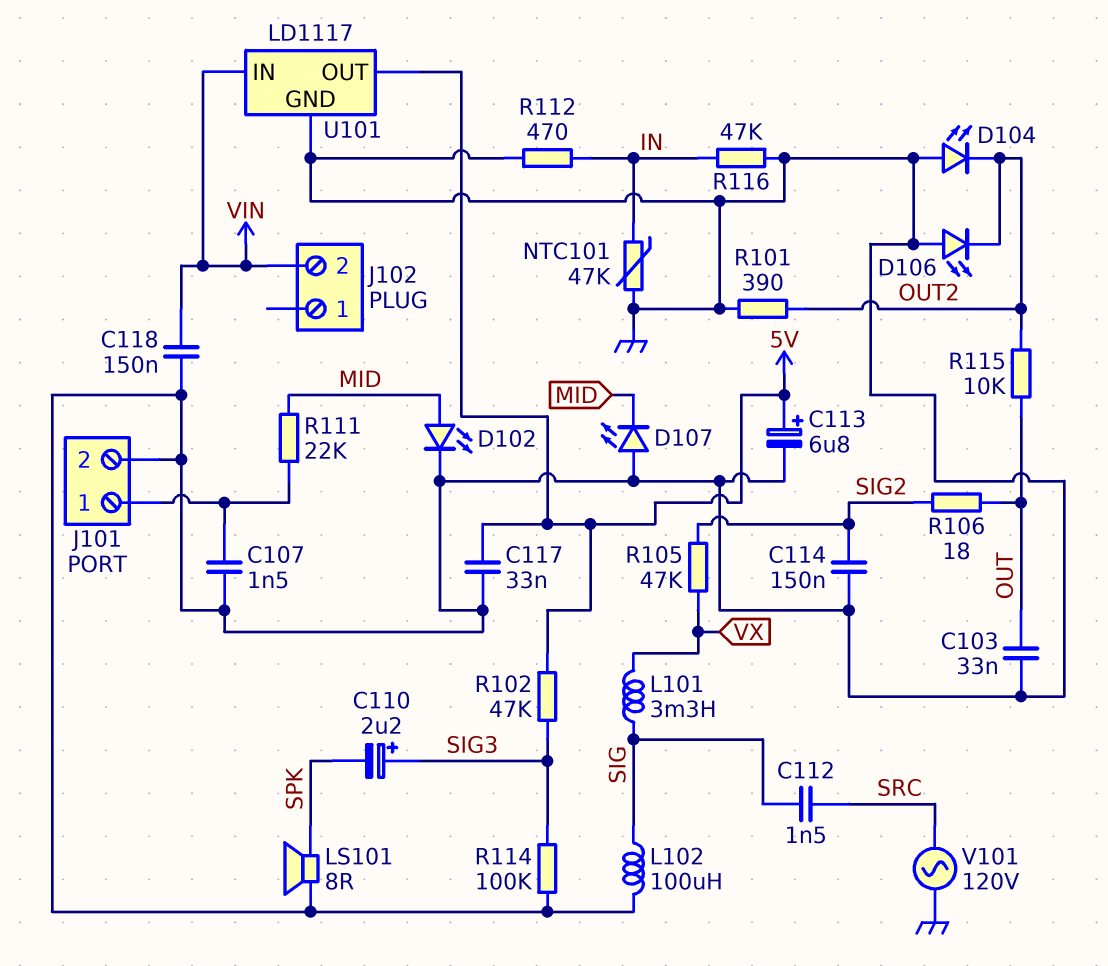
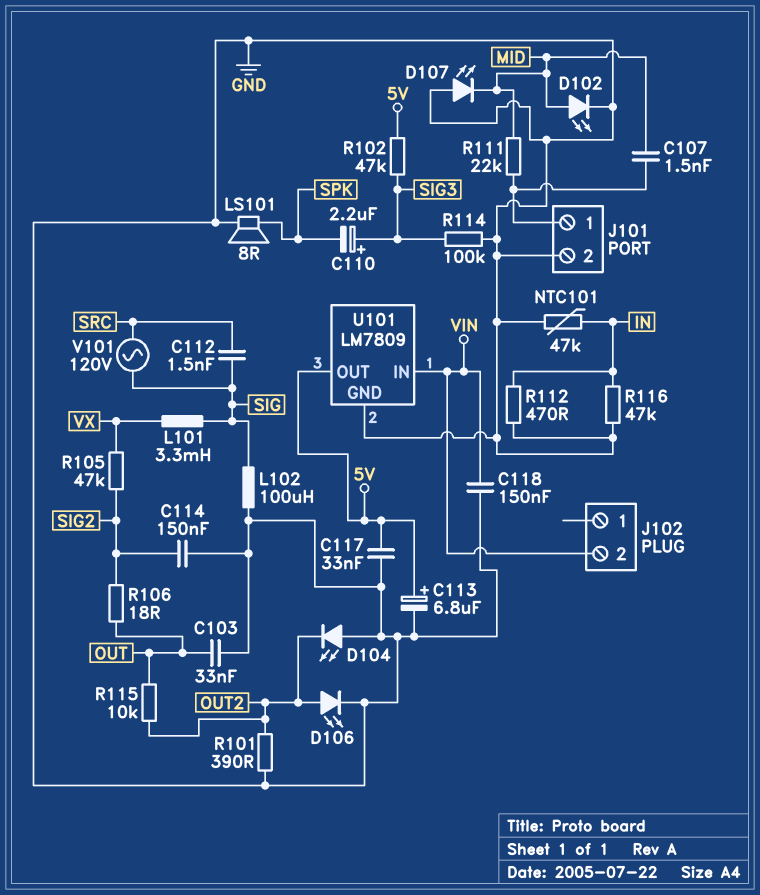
C107: 1.5nF (GND, J101/1) -> 1.5nF (J101/1, MID)
D106: LED (A GND, K OUT2) -> LED (A OUT2, K GND)
U101: LD1117 -> LM7809
V101: AC 120V (GND, SRC) -> AC 120V (SIG, SRC)

